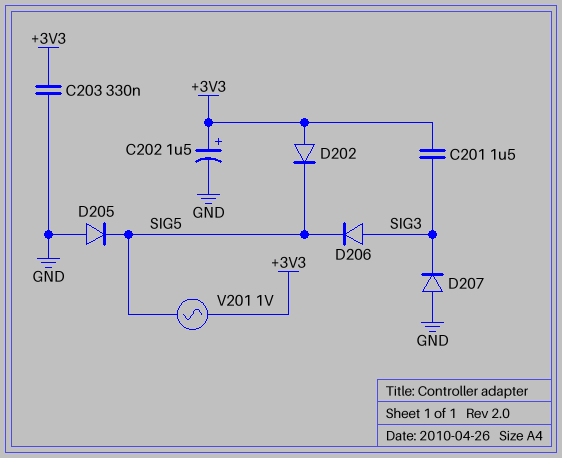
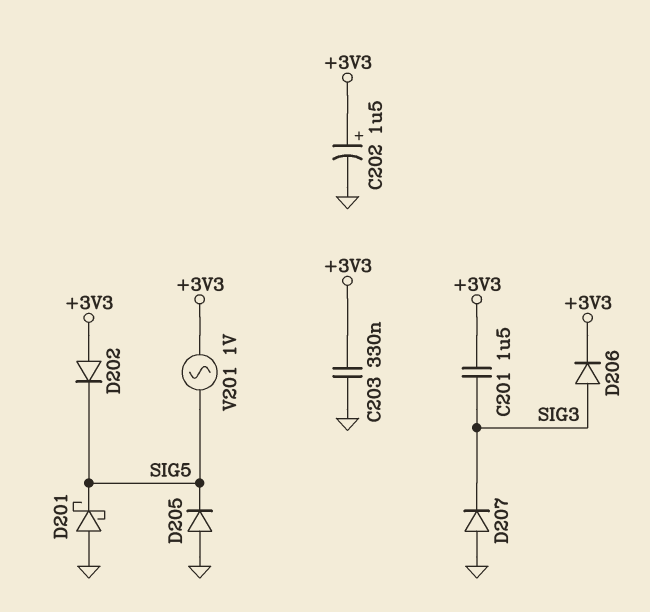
D201: none -> schottky (A GND, K SIG5)
D206: diode (A SIG3, K SIG5) -> diode (A SIG3, K +3V3)

